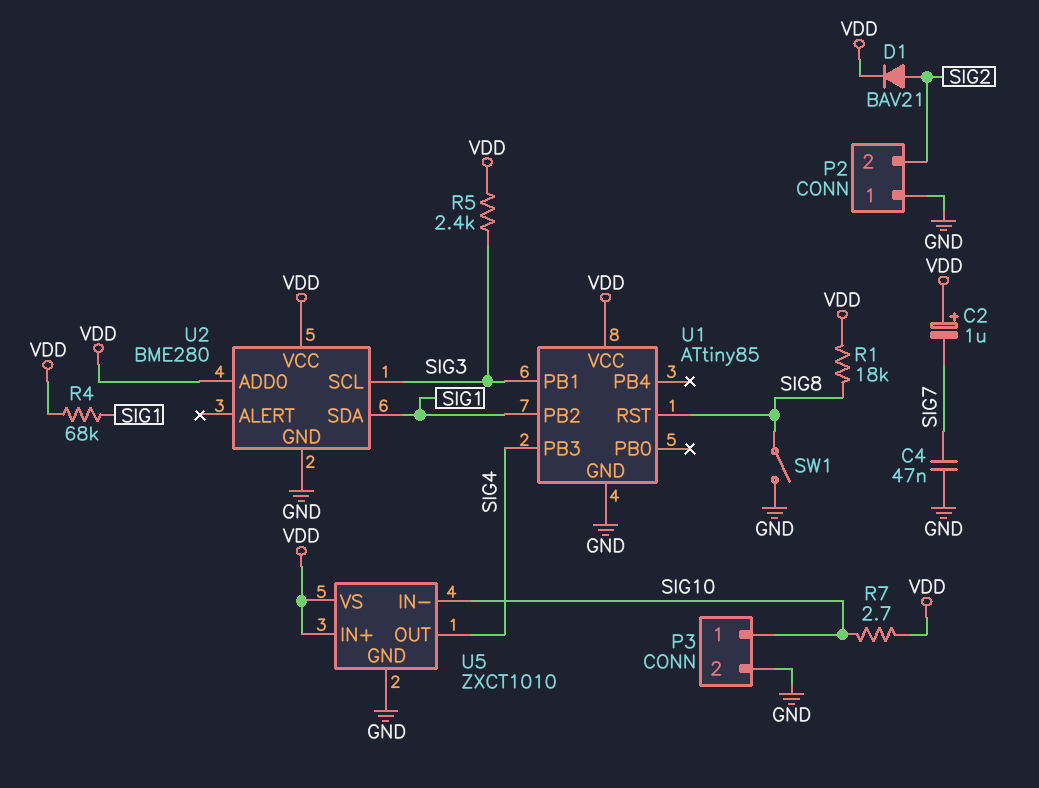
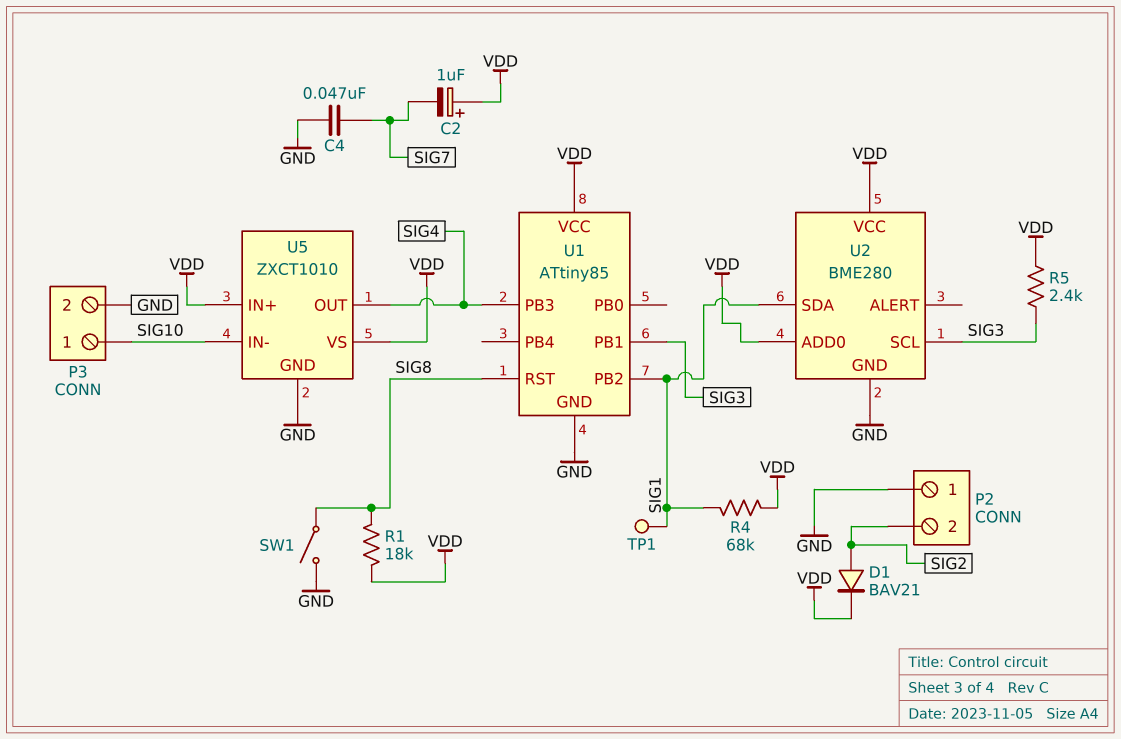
R7: 2.7 (SIG10, VDD) -> none
TP1: none -> test point (SIG1)

